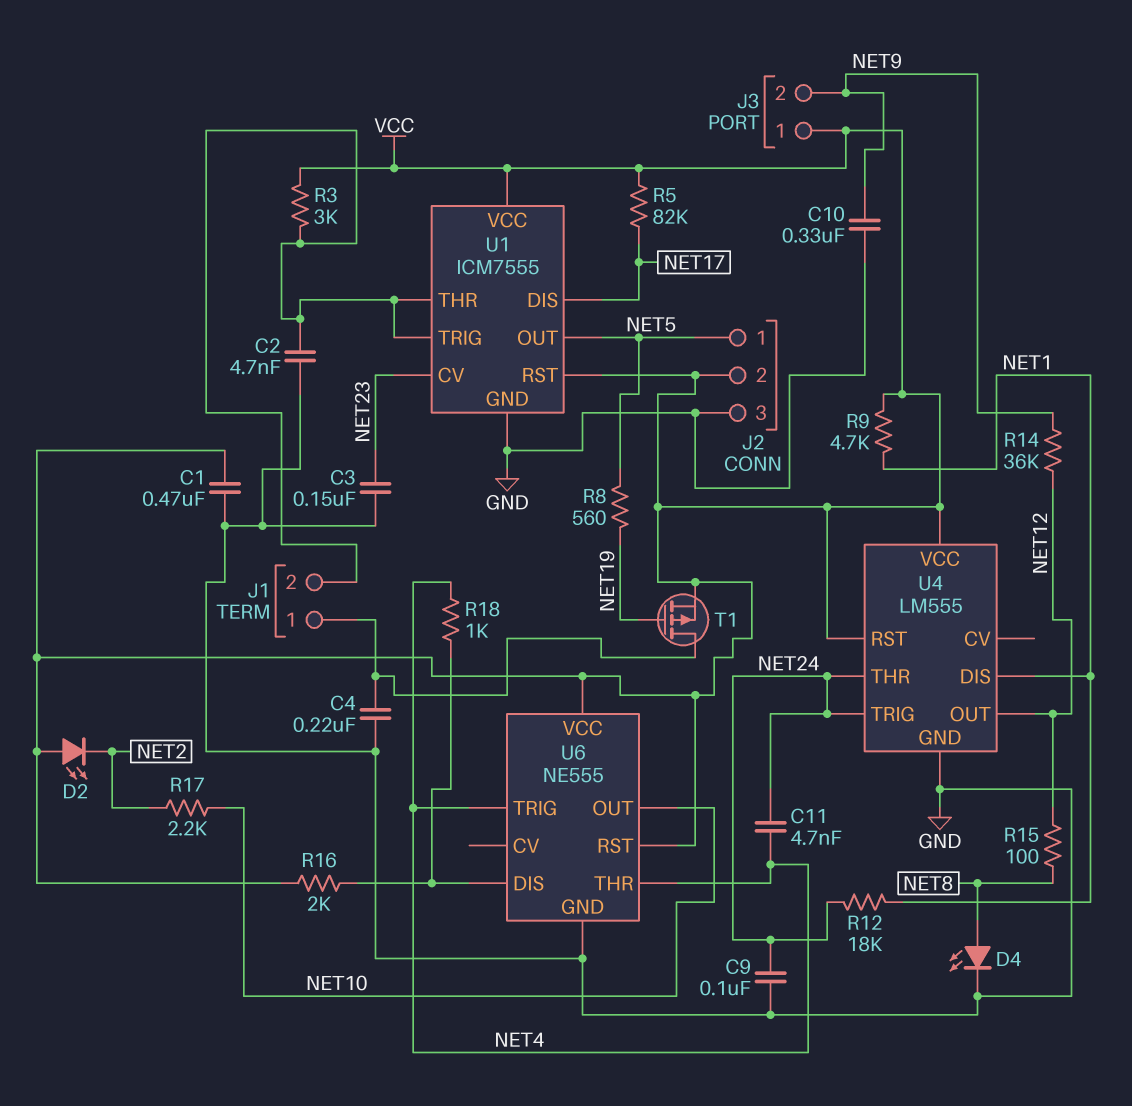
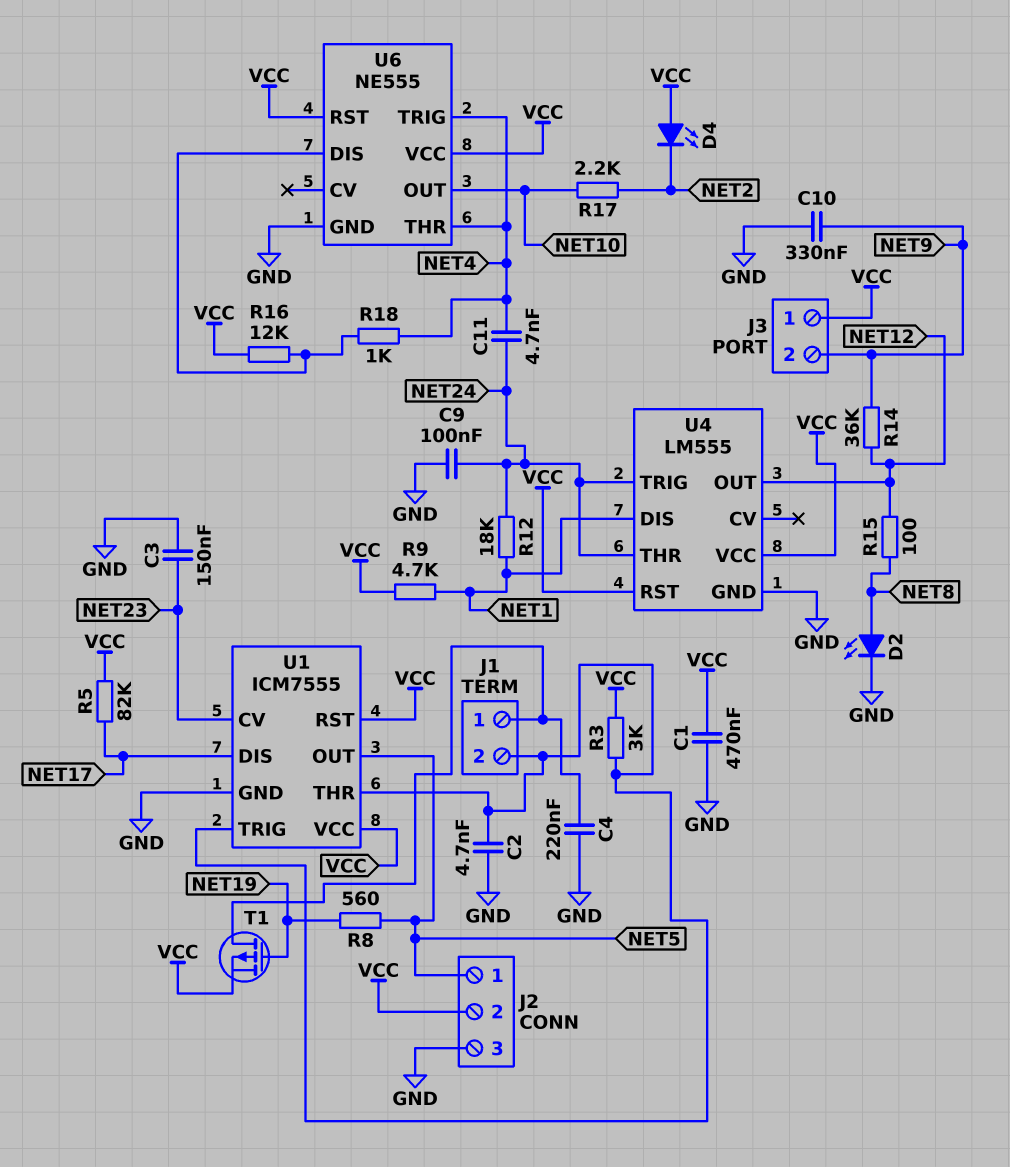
D2: LED (A VCC, K NET2) -> LED (A NET8, K GND)
D4: LED (A NET8, K GND) -> LED (A VCC, K NET2)
R16: 2k (U6/DIS, VCC) -> 12k (U6/DIS, VCC)

